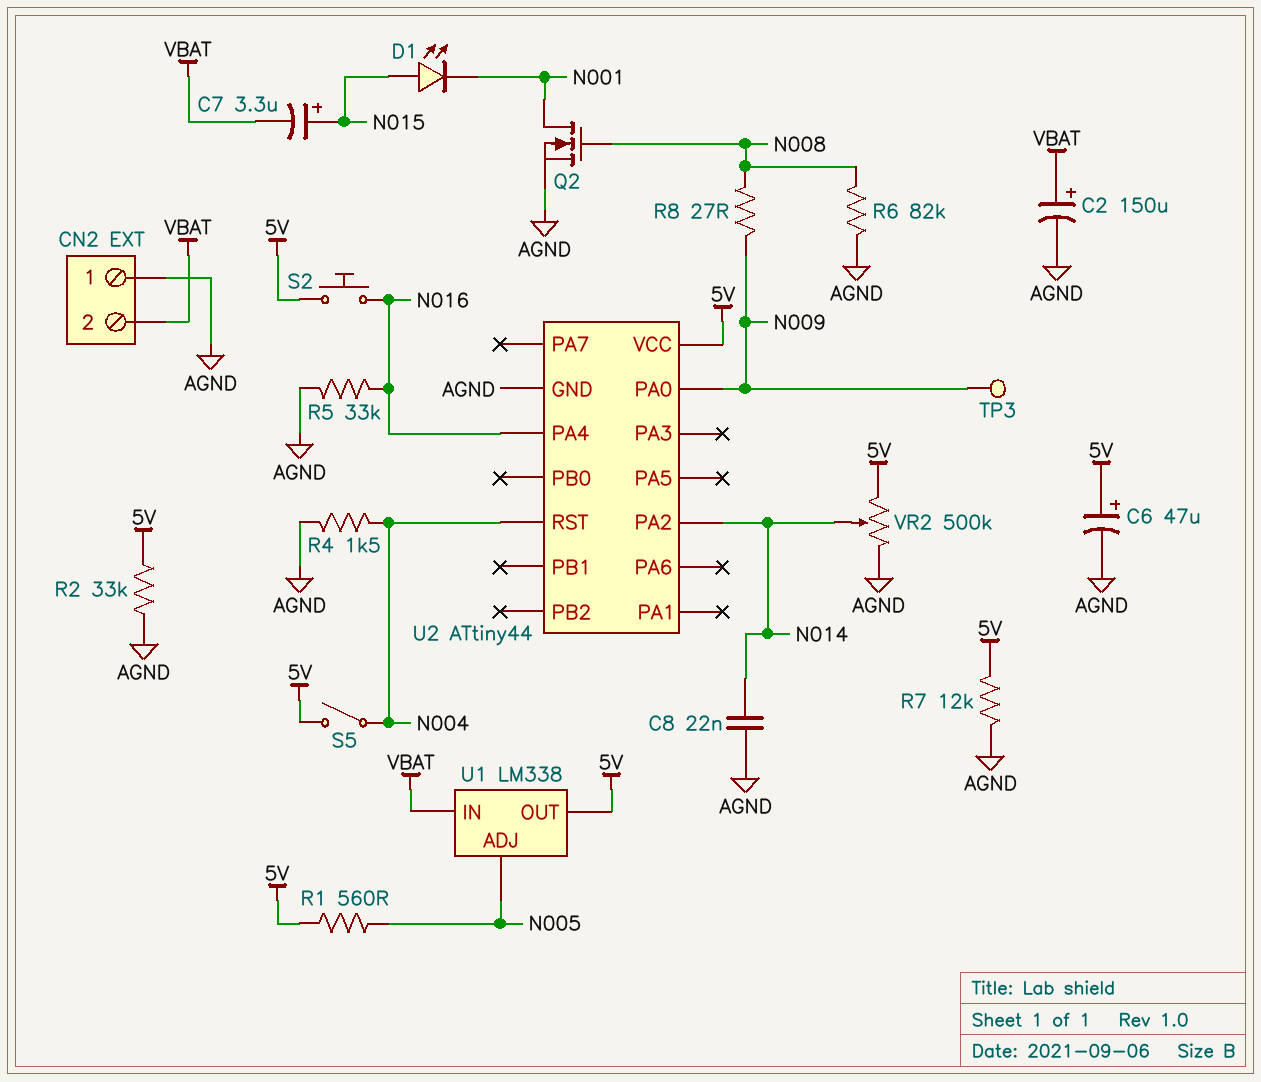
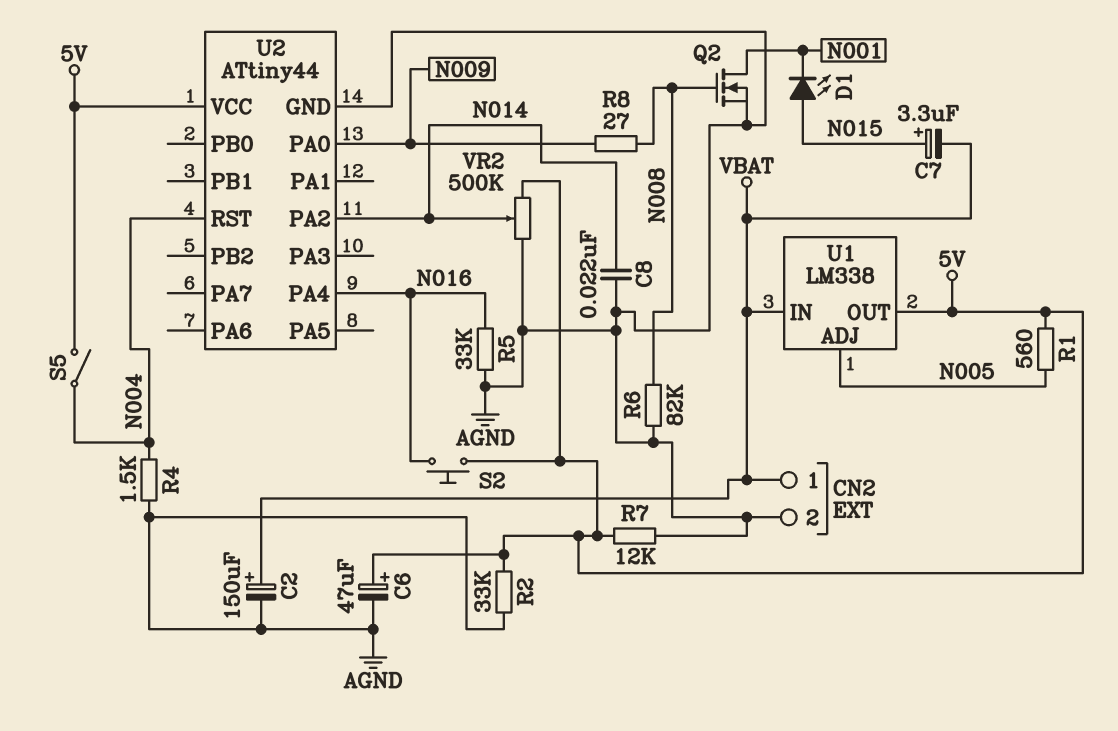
CN2 pin 1: AGND -> VBAT
CN2 pin 2: VBAT -> AGND
TP3: test point (N009) -> none

